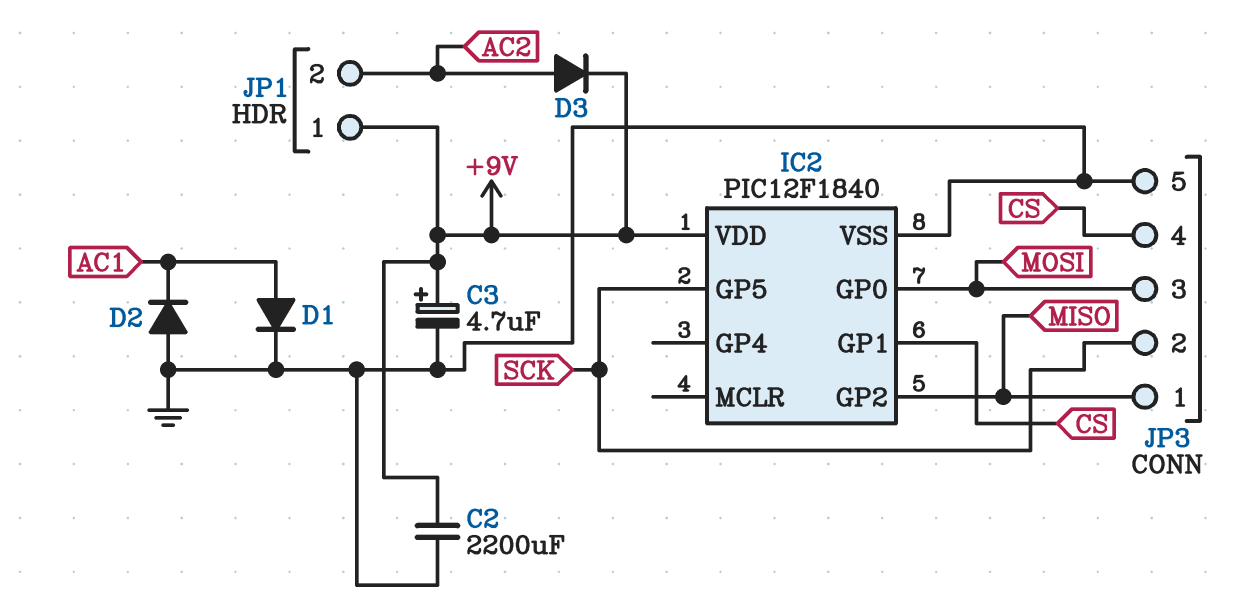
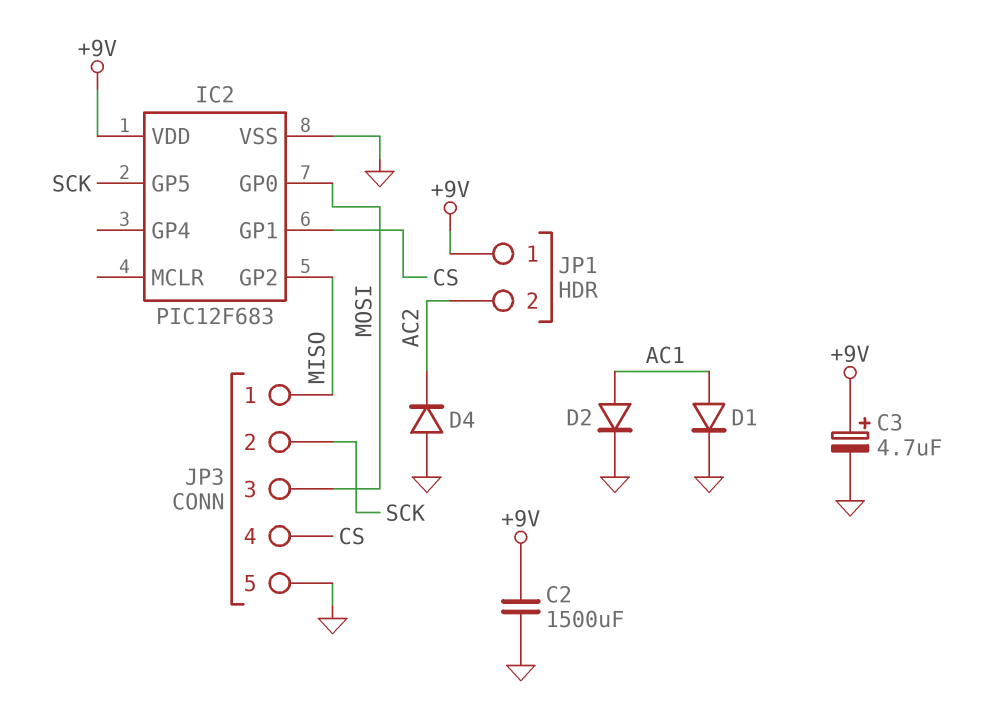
C2: 2200uF (+9V, GND) -> 1500uF (+9V, GND)
D2: diode (A GND, K AC1) -> diode (A AC1, K GND)
D3: diode (A AC2, K +9V) -> none
D4: none -> diode (A GND, K AC2)
IC2: PIC12F1840 -> PIC12F683

